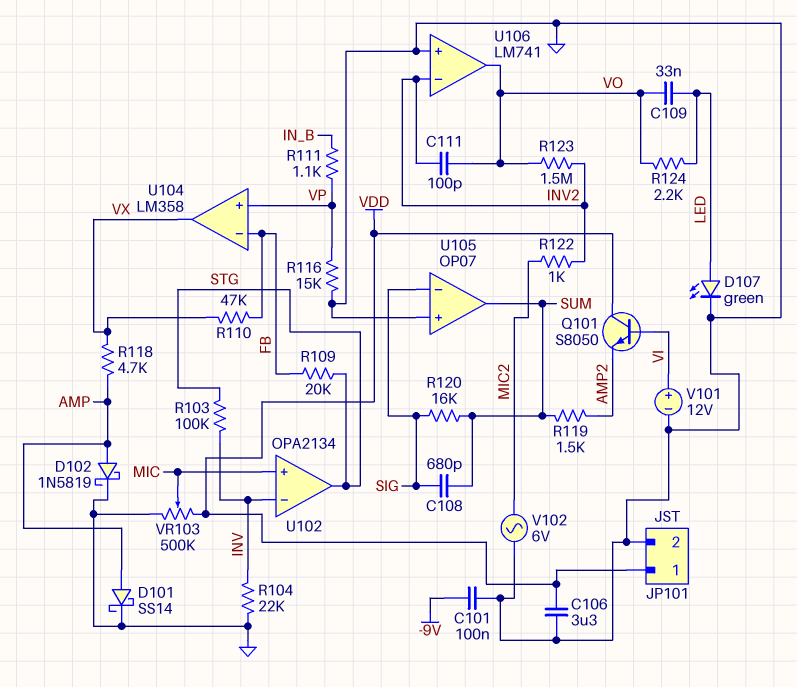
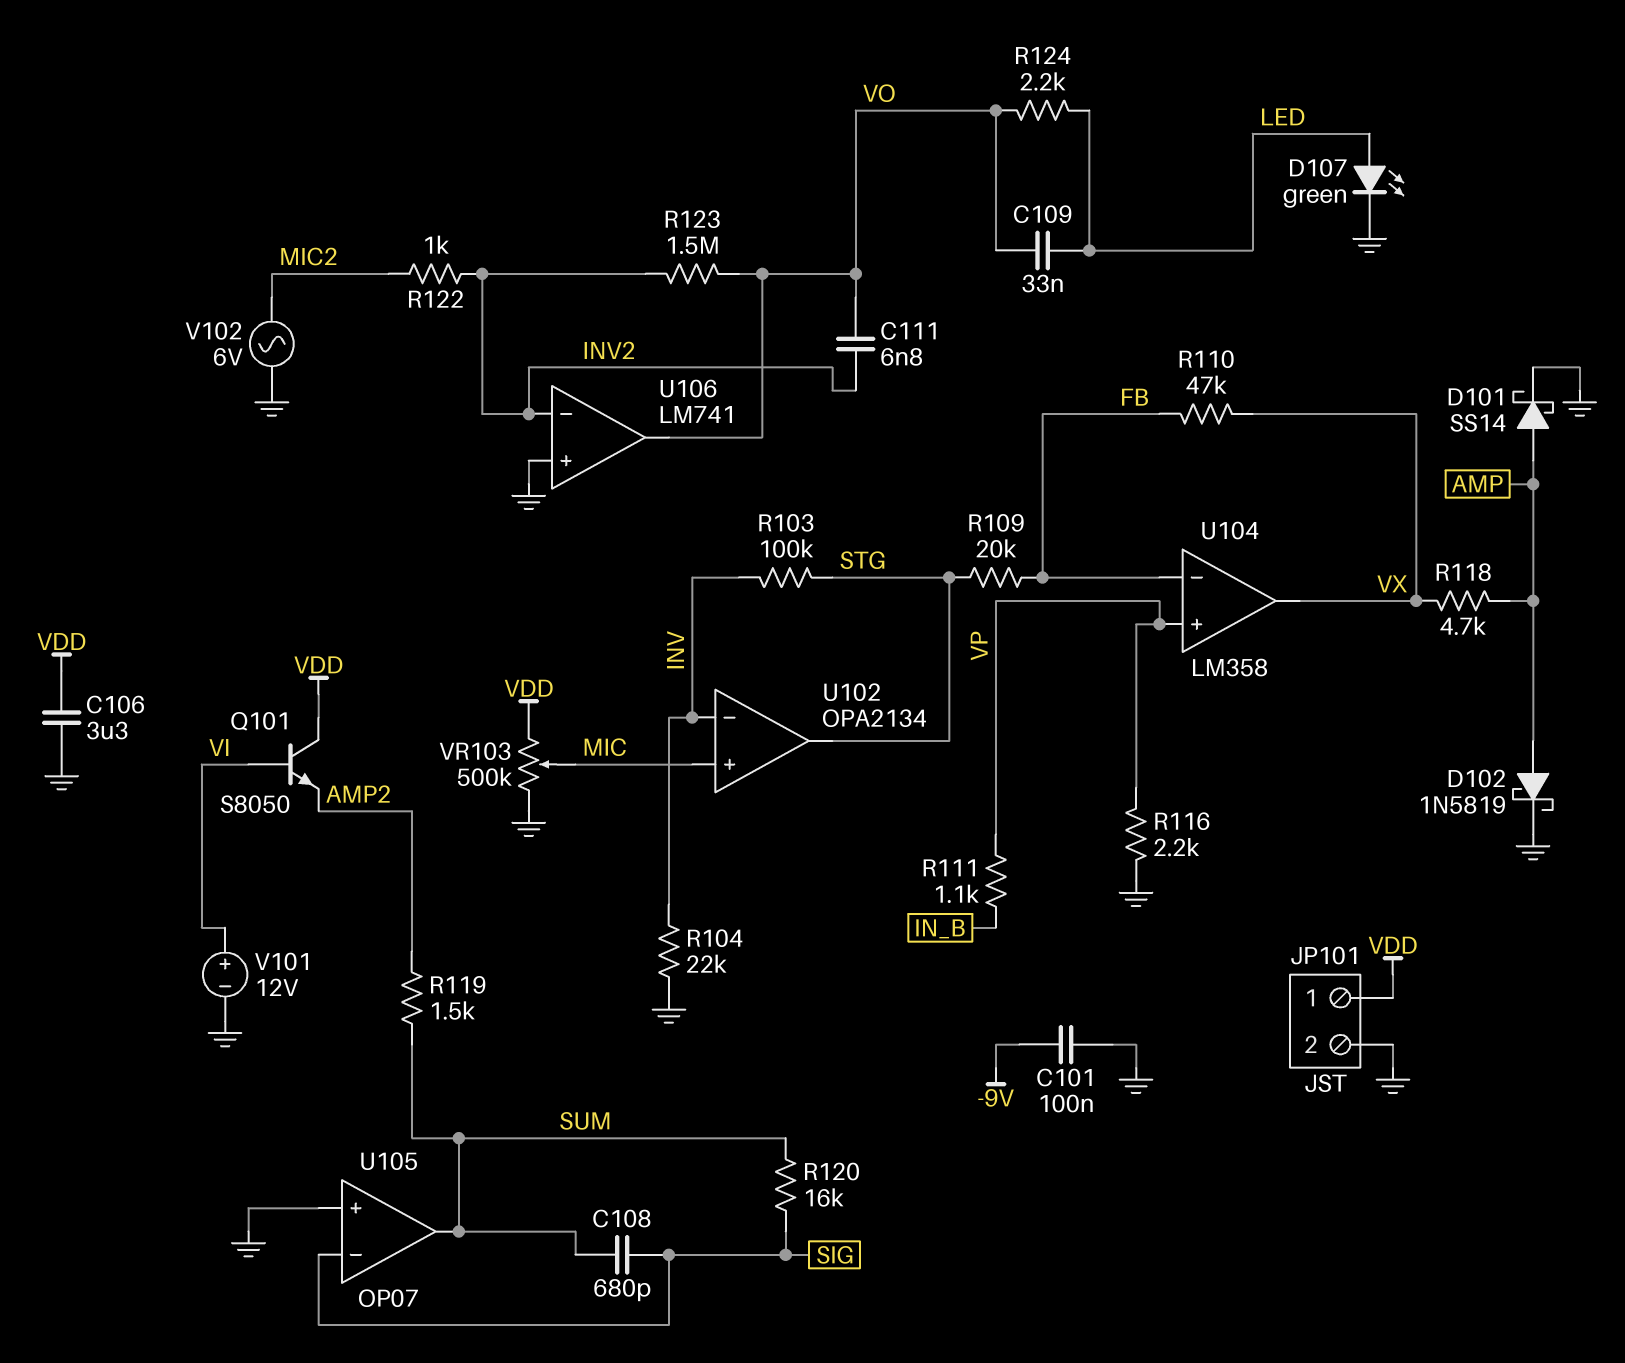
C111: 100pF (INV2, VO) -> 6.8nF (INV2, VO)
R116: 15k (GND, VP) -> 2.2k (GND, VP)

